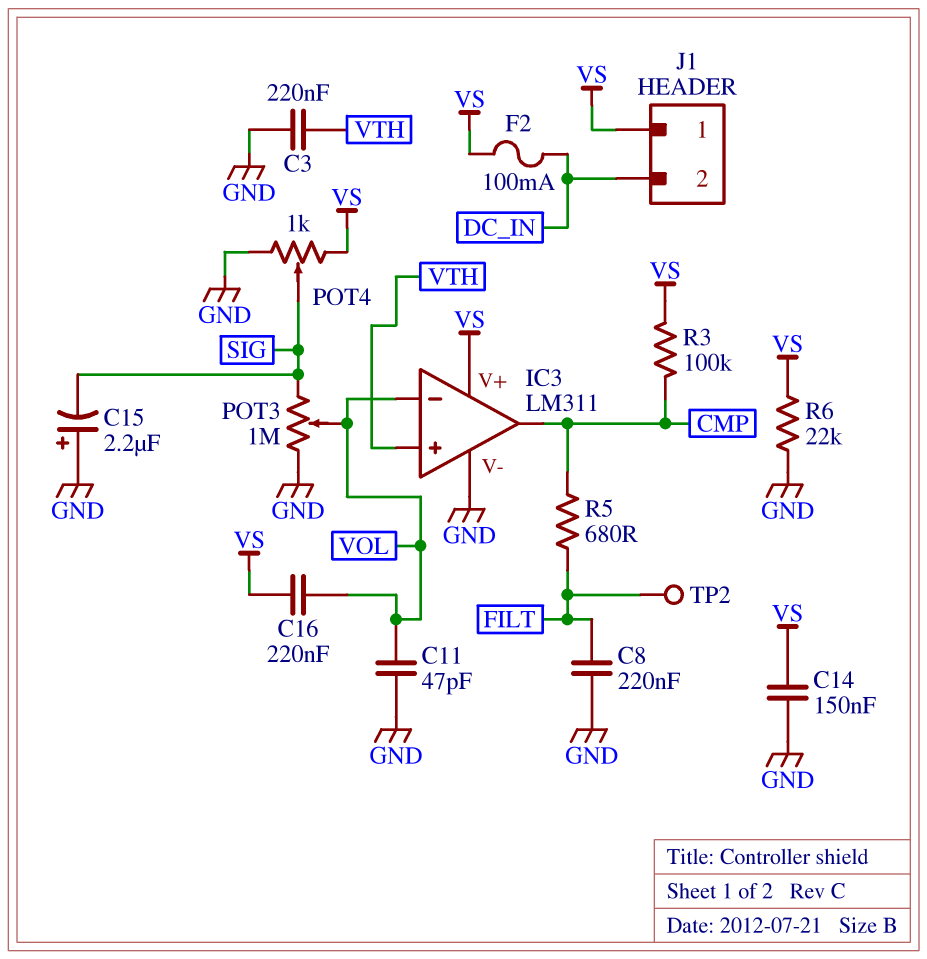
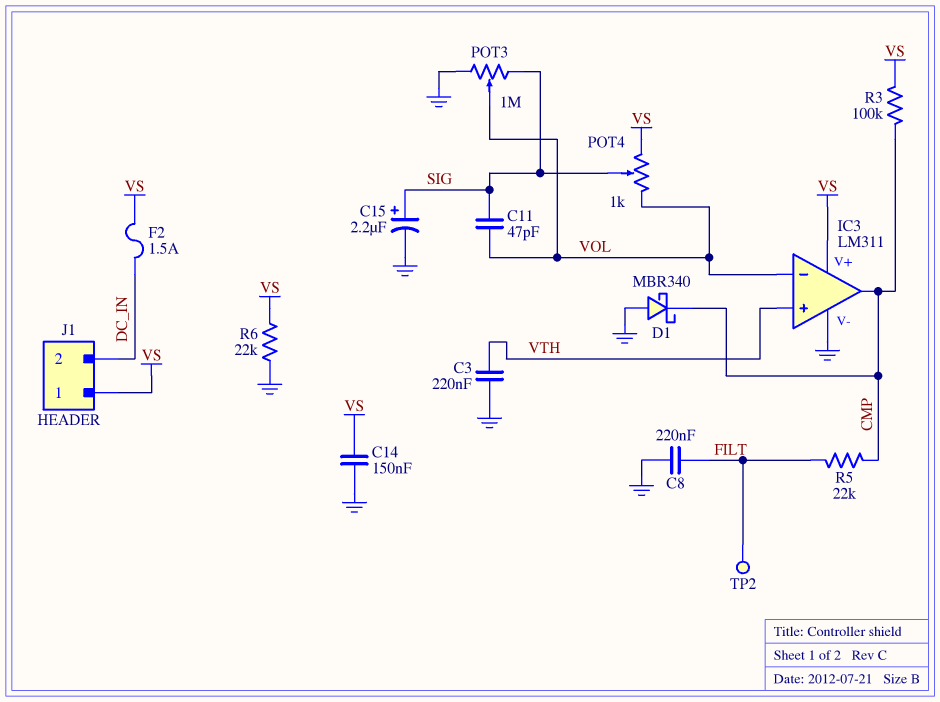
C11: 47pF (GND, VOL) -> 47pF (SIG, VOL)
C15: 2.2uF (plus GND, minus SIG) -> 2.2uF (plus SIG, minus GND)
C16: 220nF (VOL, VS) -> none
D1: none -> schottky MBR340 (A GND, K CMP)
F2: 100mA (DC_IN, VS) -> 1.5A (DC_IN, VS)
POT4: 1k (GND, VS, wiper SIG) -> 1k (VOL, VS, wiper SIG)
R5: 680 (CMP, FILT) -> 22k (CMP, FILT)

